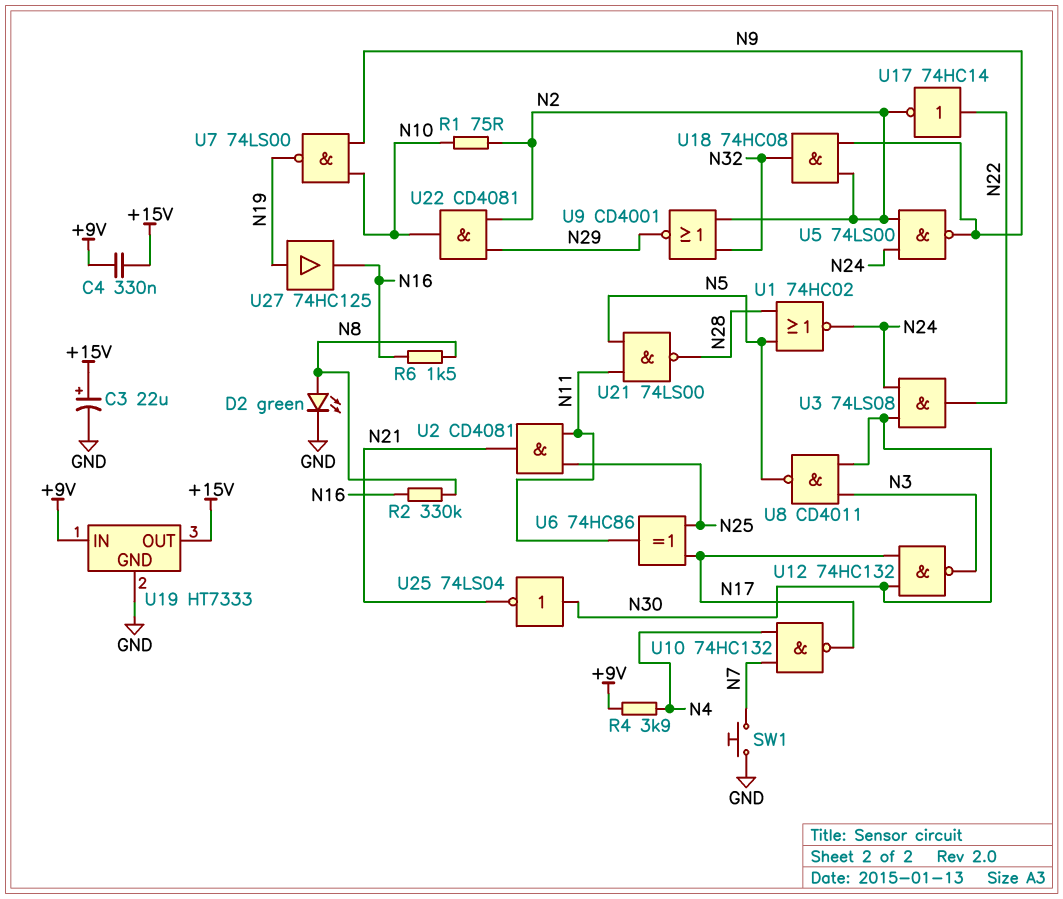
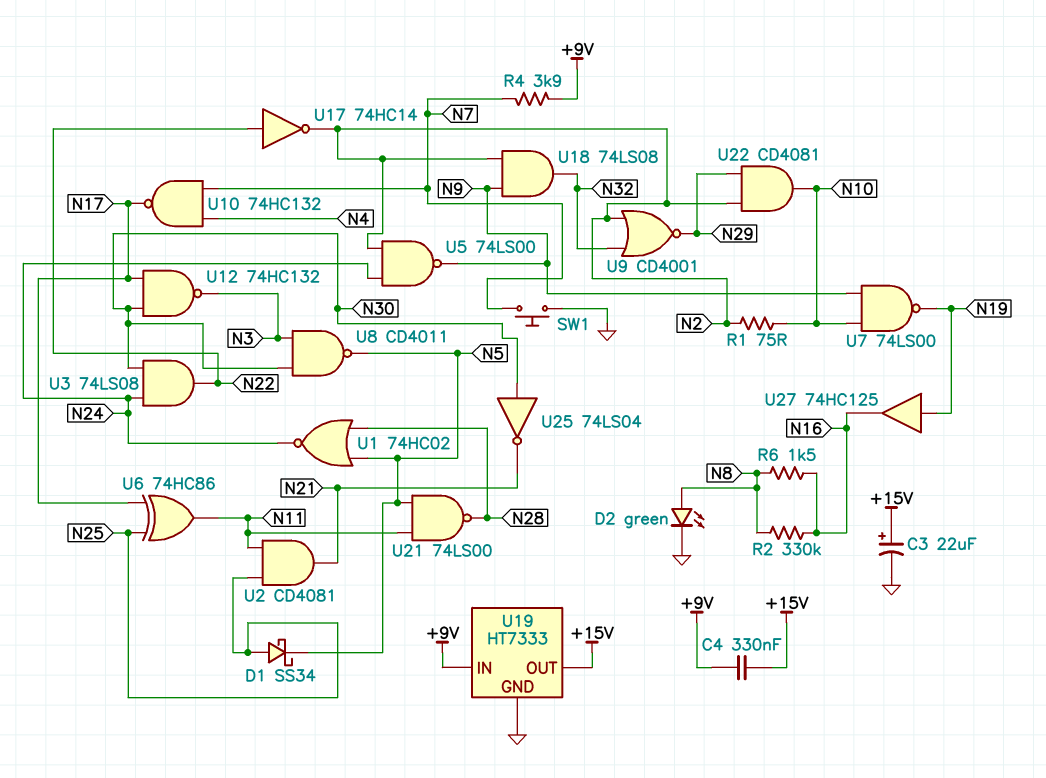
D1: none -> schottky SS34 (A N25, K N5)
R4: 3.9k (+9V, N4) -> 3.9k (+9V, N7)
U18: AND 74HC08 (in N2, in N9, out N32) -> AND 74LS08 (in N2, in N9, out N32)

